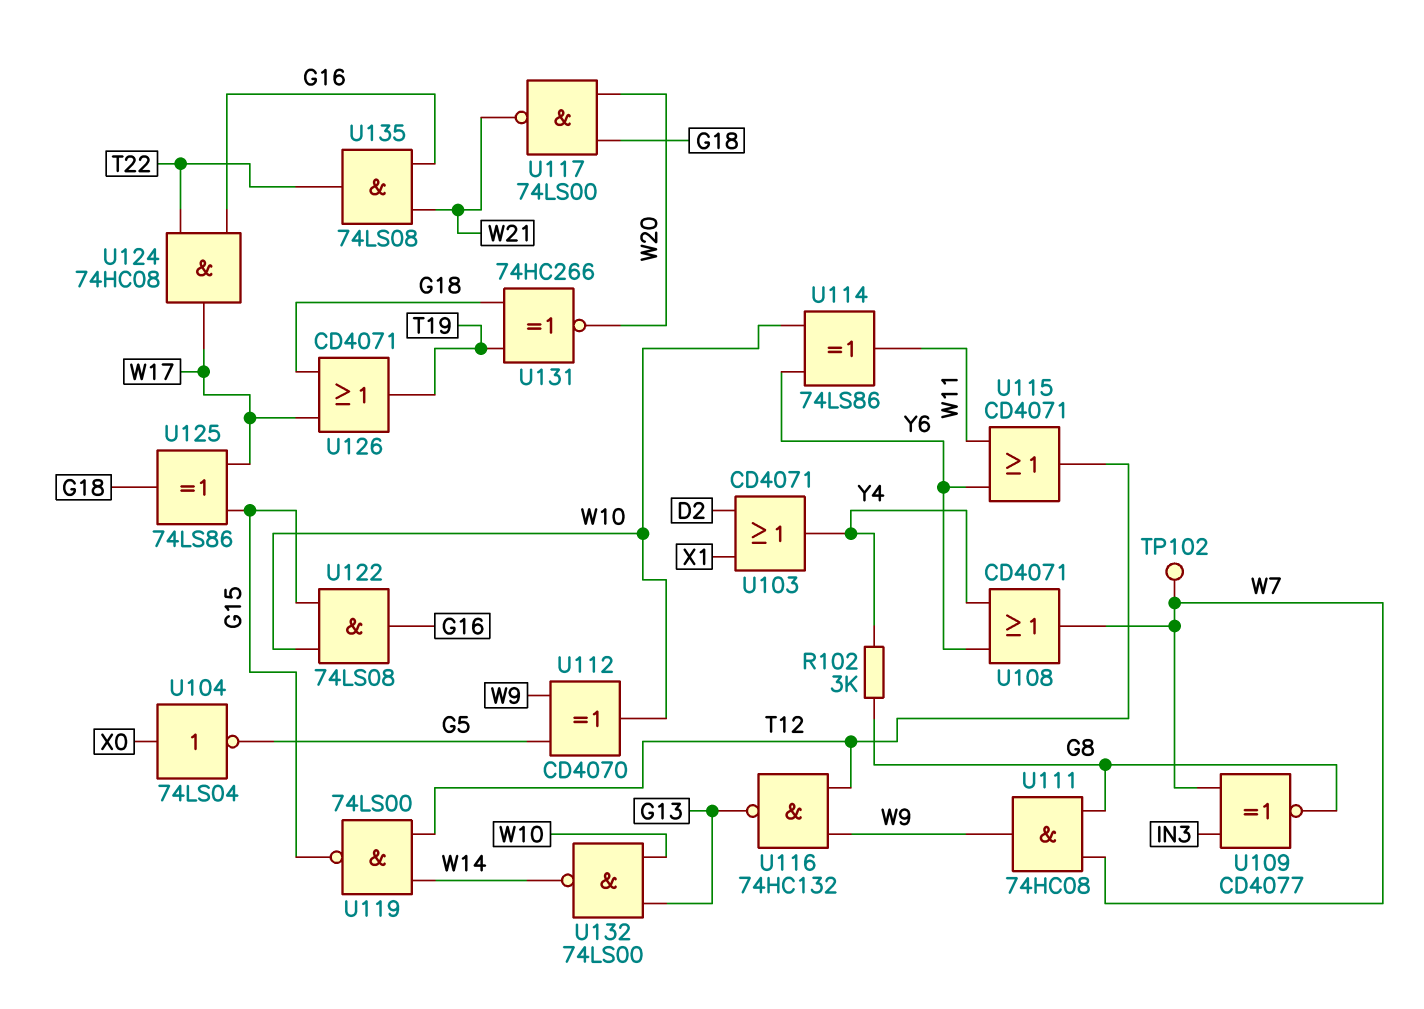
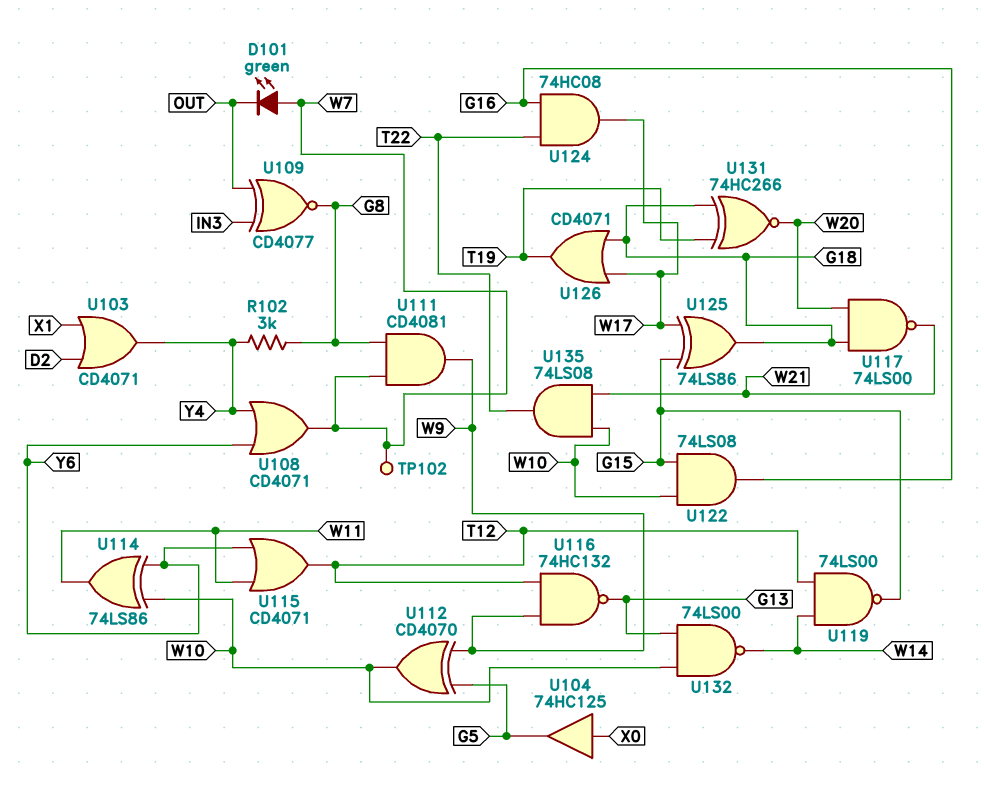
D101: none -> LED green (A W7, K OUT)
U104: NOT 74LS04 (in X0, out G5) -> buffer 74HC125 (in X0, out G5)
U109: XNOR CD4077 (in IN3, in W7, out G8) -> XNOR CD4077 (in IN3, in OUT, out G8)
U111: AND 74HC08 (in G8, in W7, out W9) -> AND CD4081 (in G8, in W7, out W9)
U135: AND 74LS08 (in G16, in W21, out T22) -> AND 74LS08 (in W10, in W21, out T22)

